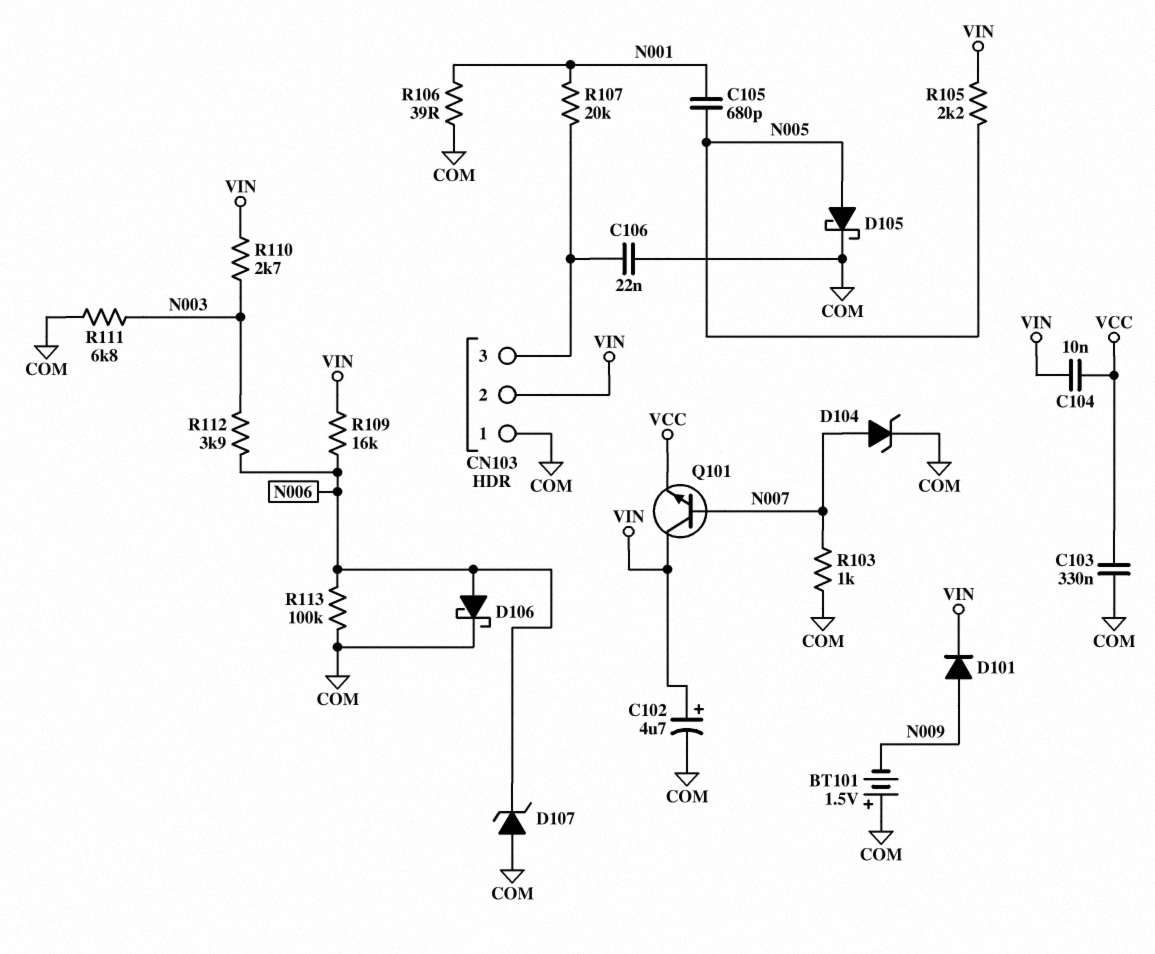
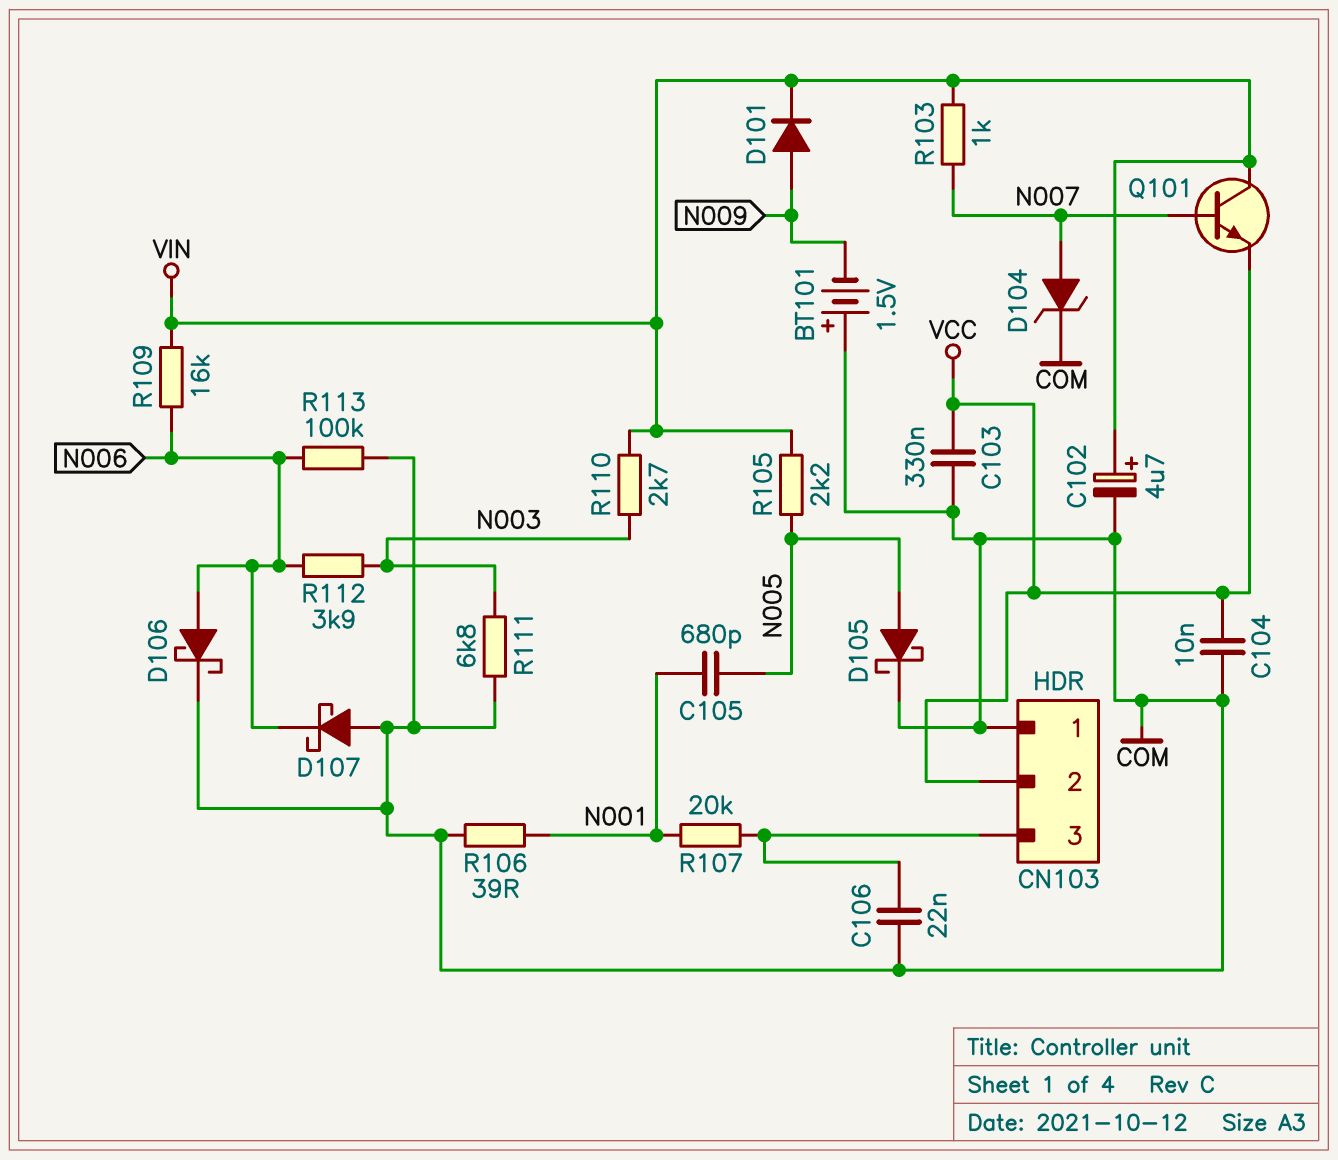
C104: 10nF (VCC, VIN) -> 10nF (COM, VCC)
CN103 pin 2: VIN -> VCC
D107: zener (A COM, K N006) -> schottky (A COM, K N006)
R103: 1k (COM, N007) -> 1k (N007, VIN)

